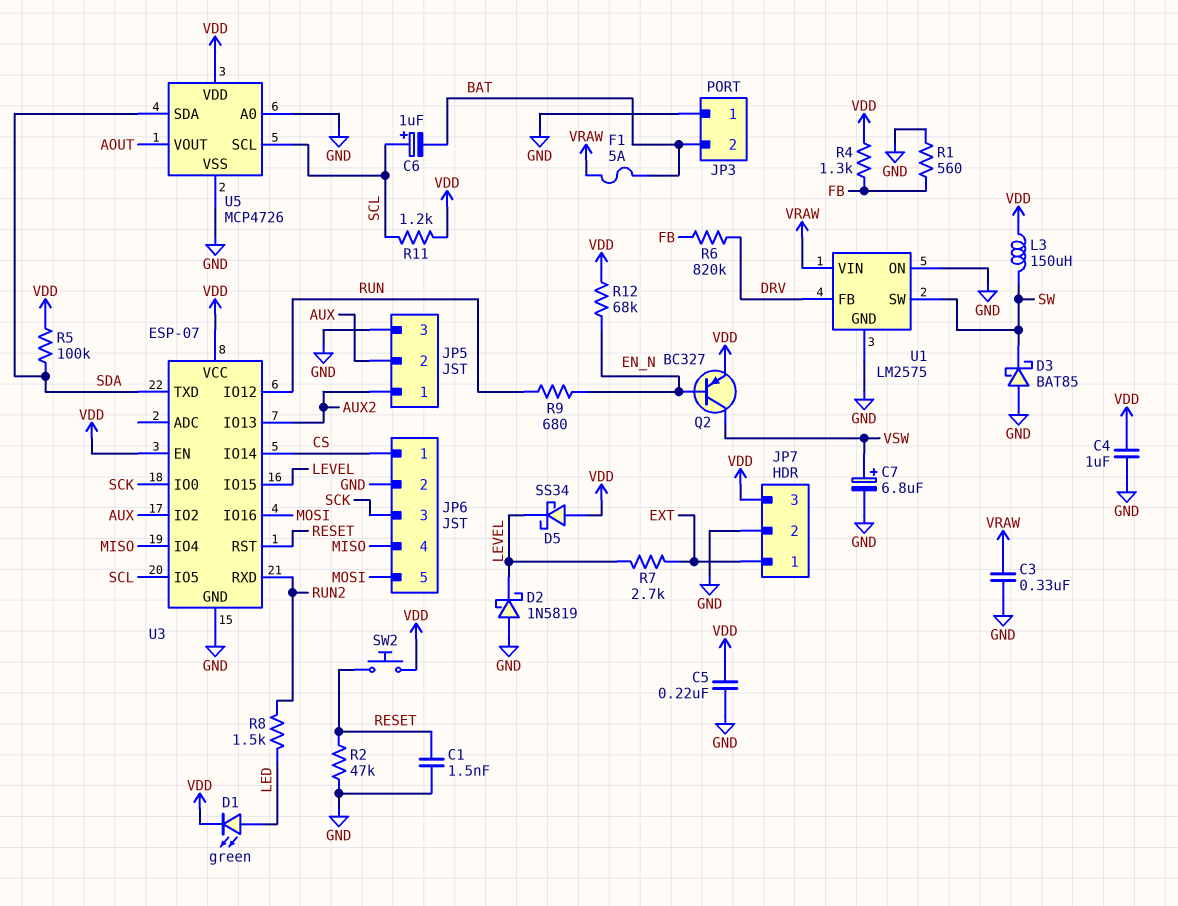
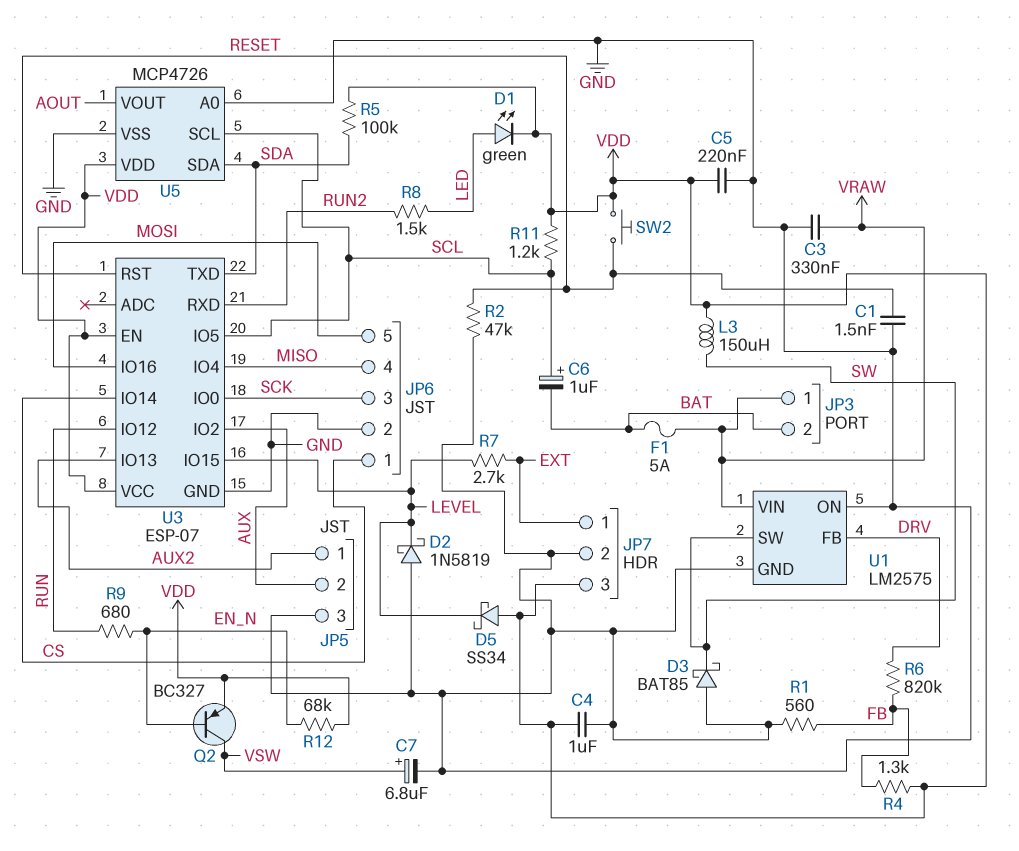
JP3 pin 1: GND -> VRAW

